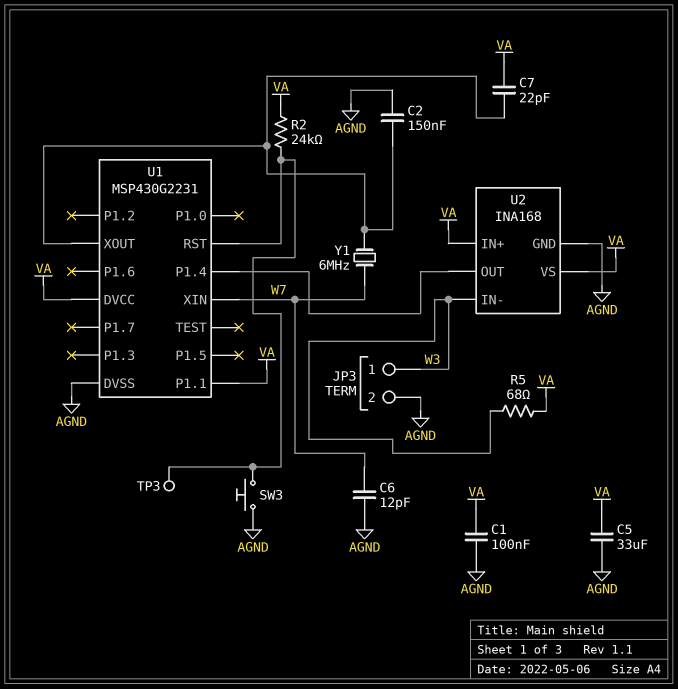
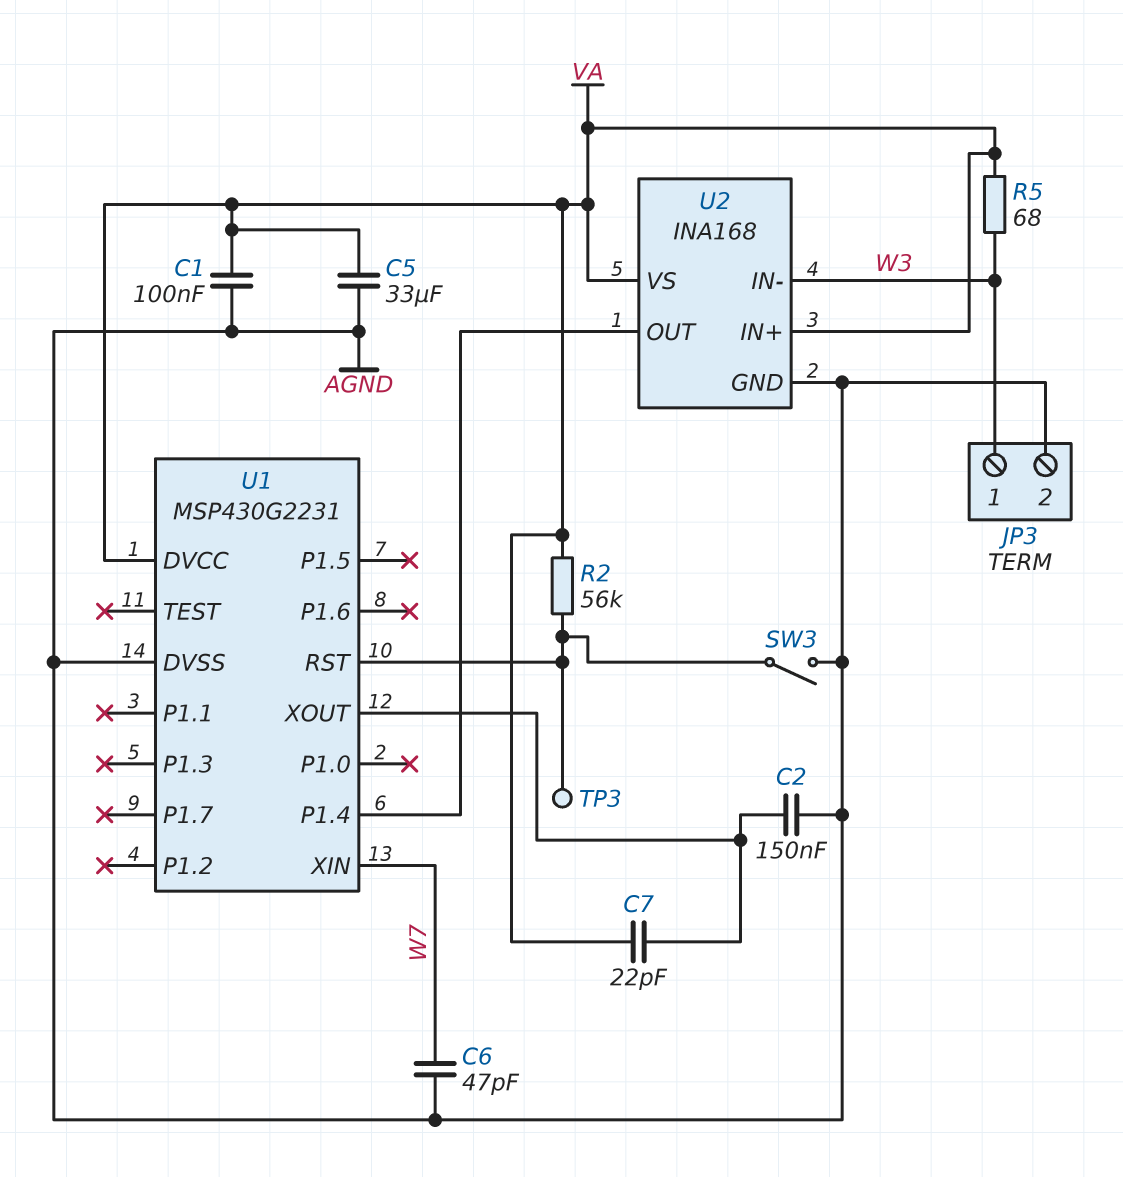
C6: 12pF (AGND, W7) -> 47pF (AGND, W7)
R2: 24k (U1/RST, VA) -> 56k (U1/RST, VA)
SW3: button (AGND, U1/RST) -> switch (AGND, U1/RST)
U1 pin P1.1: VA -> none
Y1: 6MHz (U1/XOUT, W7) -> none

